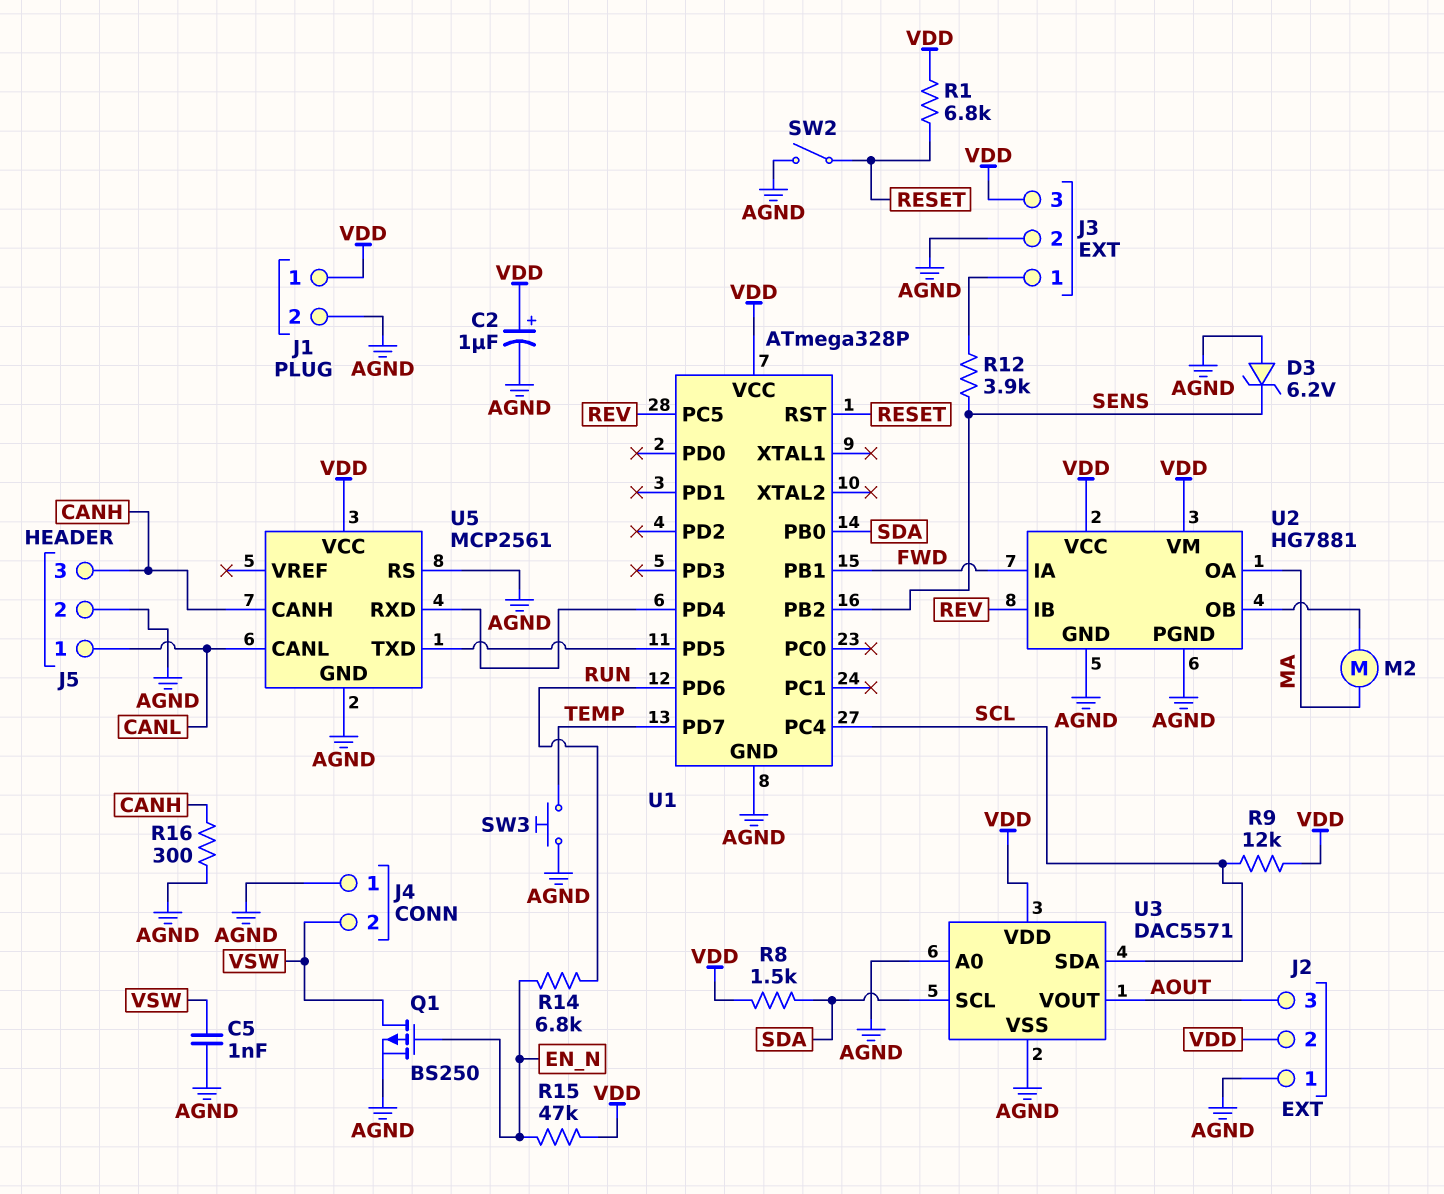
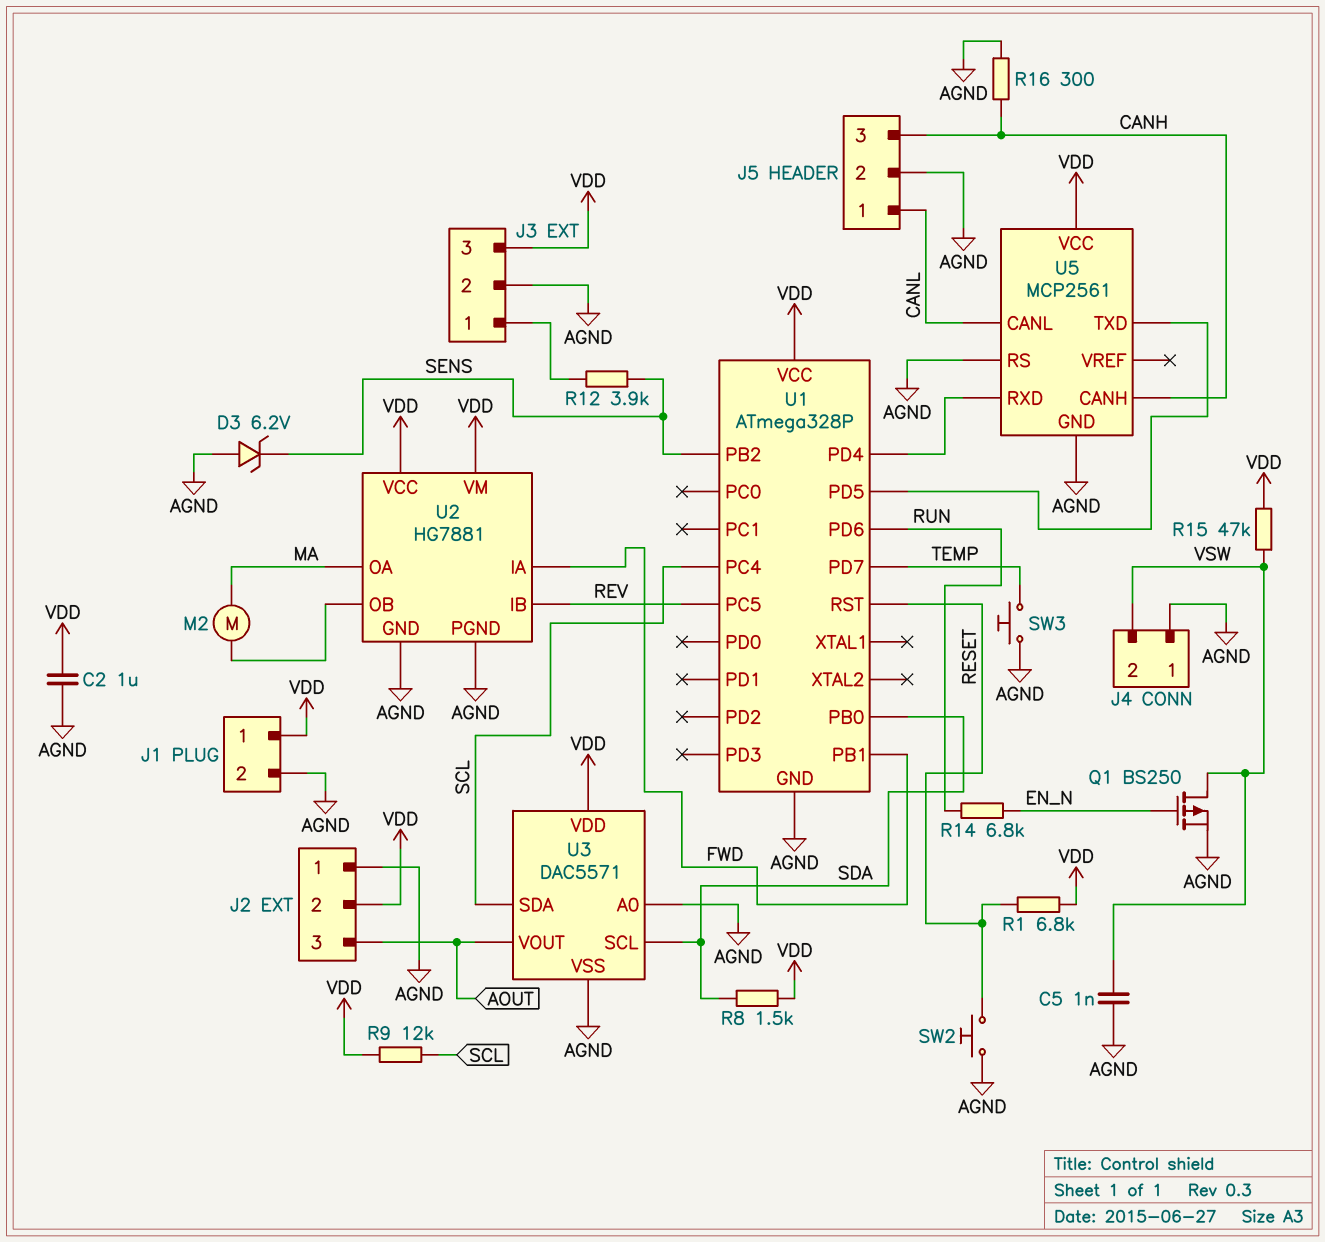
C2: 1uF (plus VDD, minus AGND) -> 1uF (AGND, VDD)
R15: 47k (EN_N, VDD) -> 47k (VDD, VSW)
SW2: switch (AGND, RESET) -> button (AGND, RESET)

